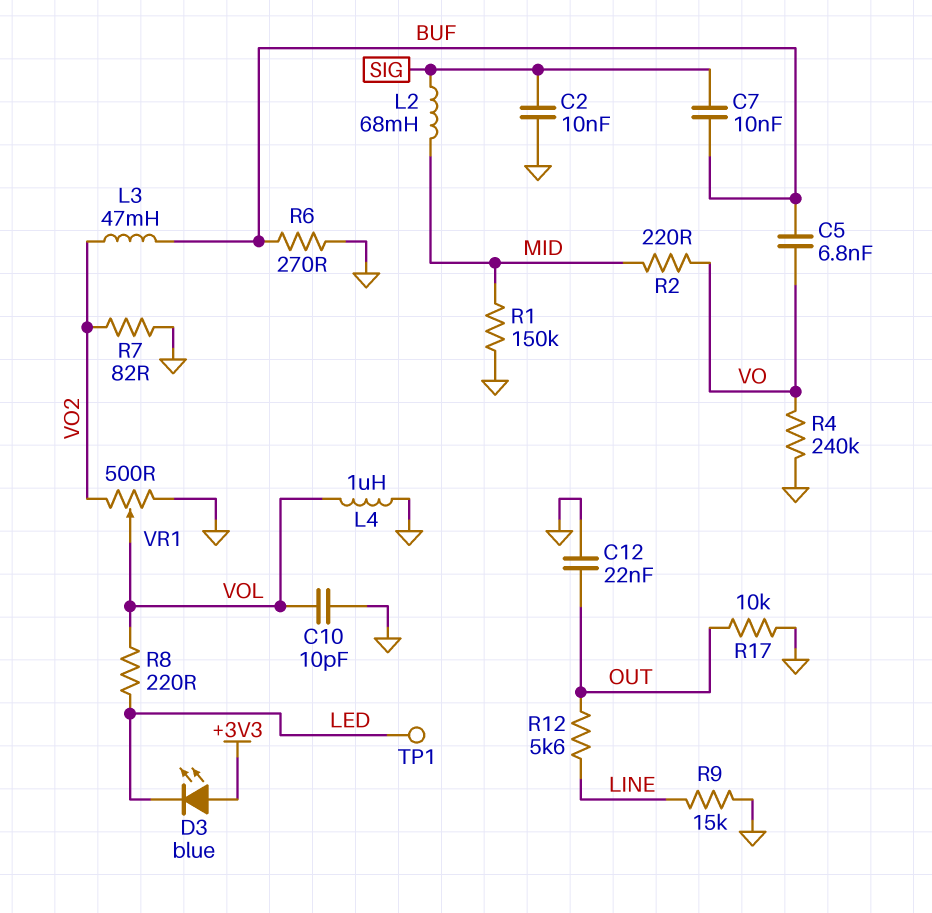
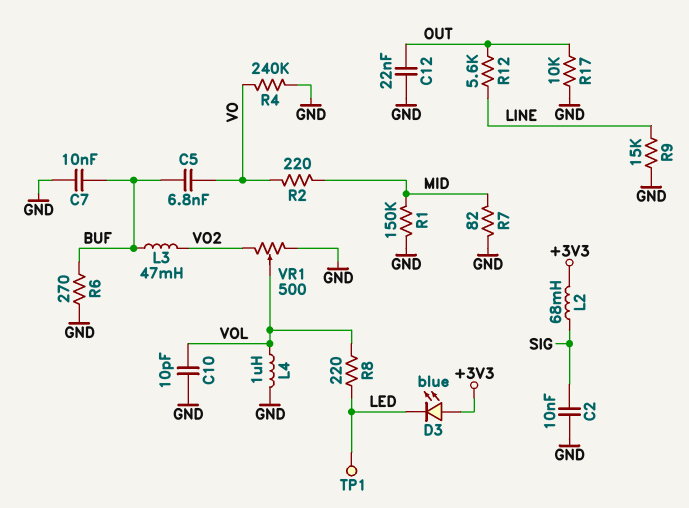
C7: 10nF (BUF, SIG) -> 10nF (BUF, GND)
L2: 68mH (MID, SIG) -> 68mH (+3V3, SIG)
R7: 82 (GND, VO2) -> 82 (GND, MID)

